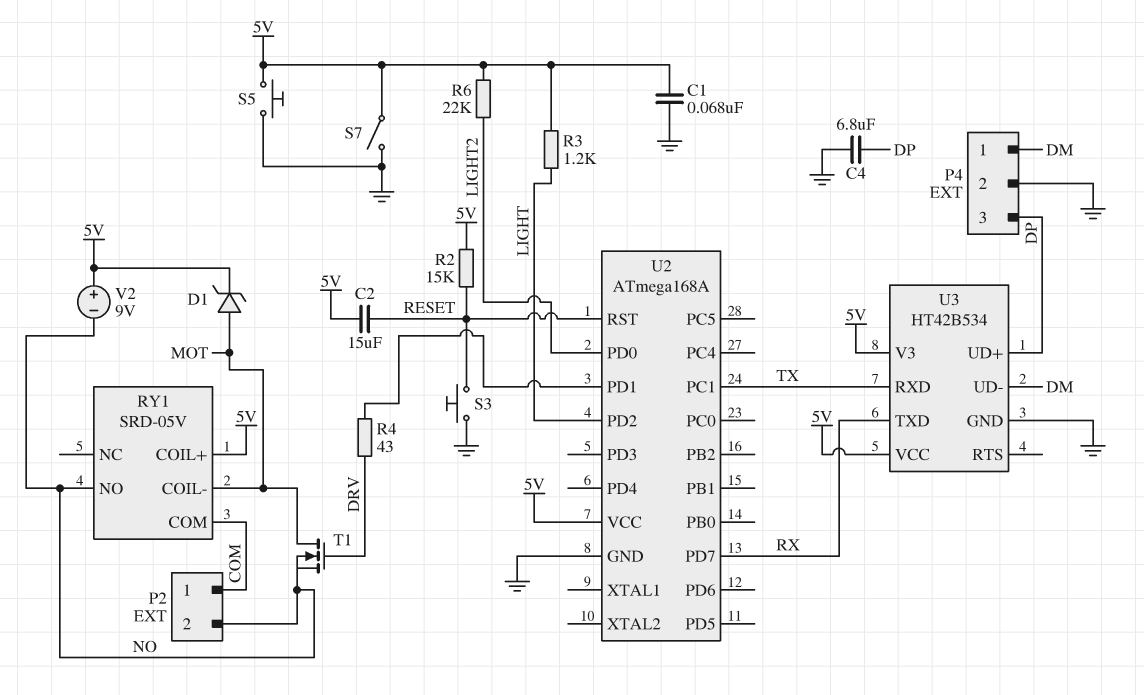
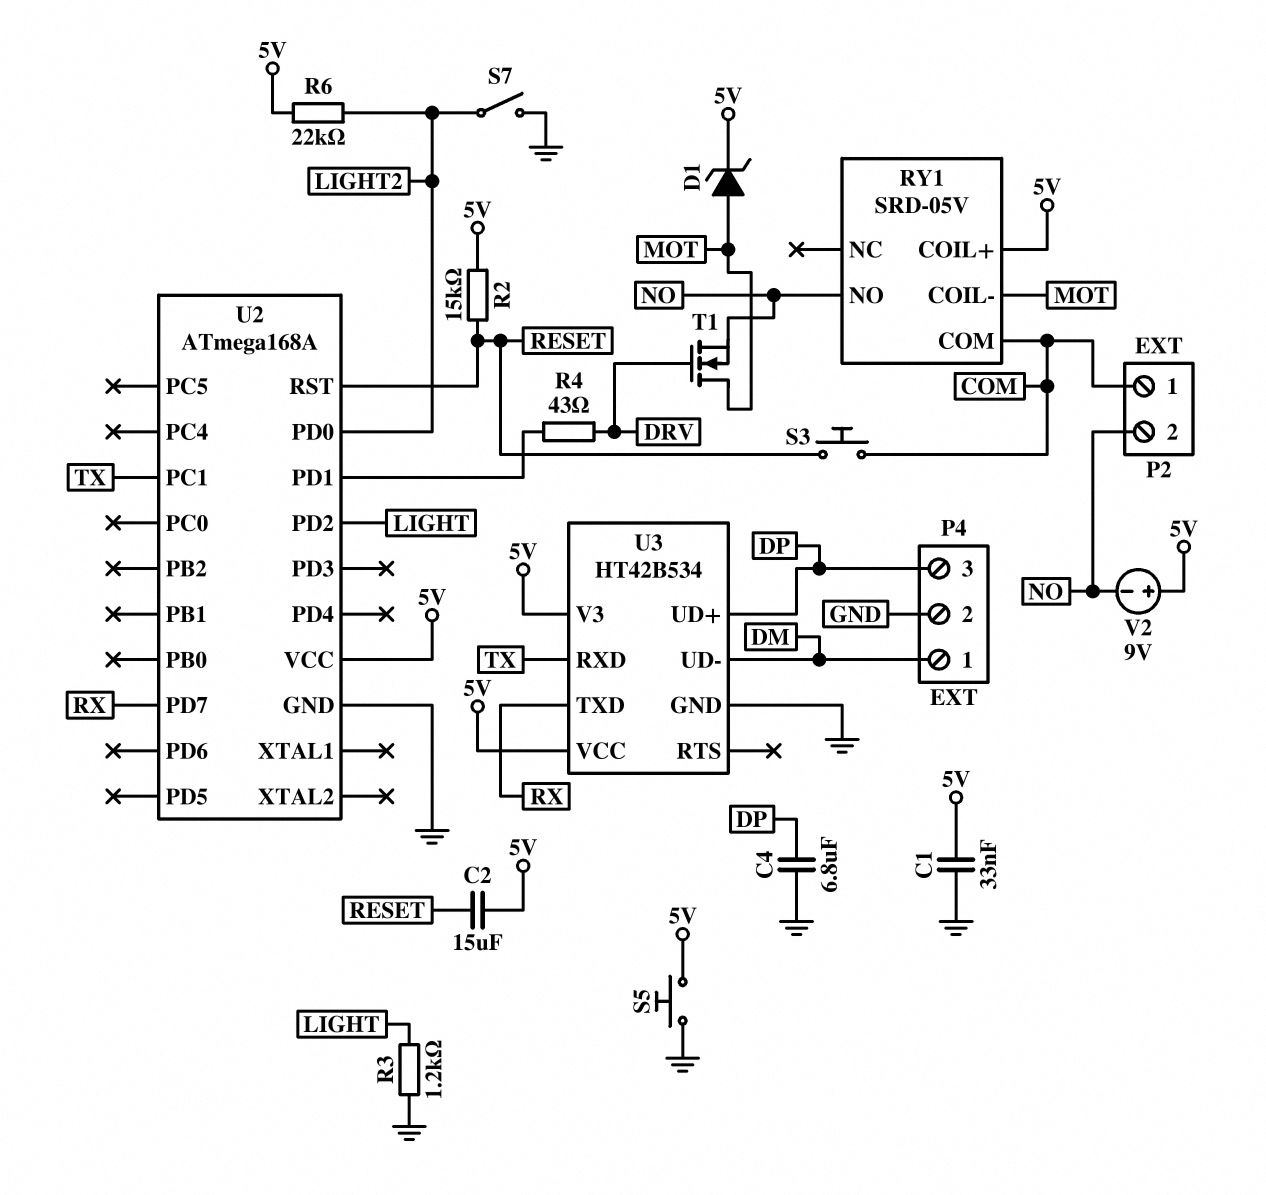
C1: 68nF (5V, GND) -> 33nF (5V, GND)
R3: 1.2k (5V, LIGHT) -> 1.2k (GND, LIGHT)
S3: button (GND, RESET) -> button (COM, RESET)
S7: switch (5V, GND) -> switch (GND, LIGHT2)

